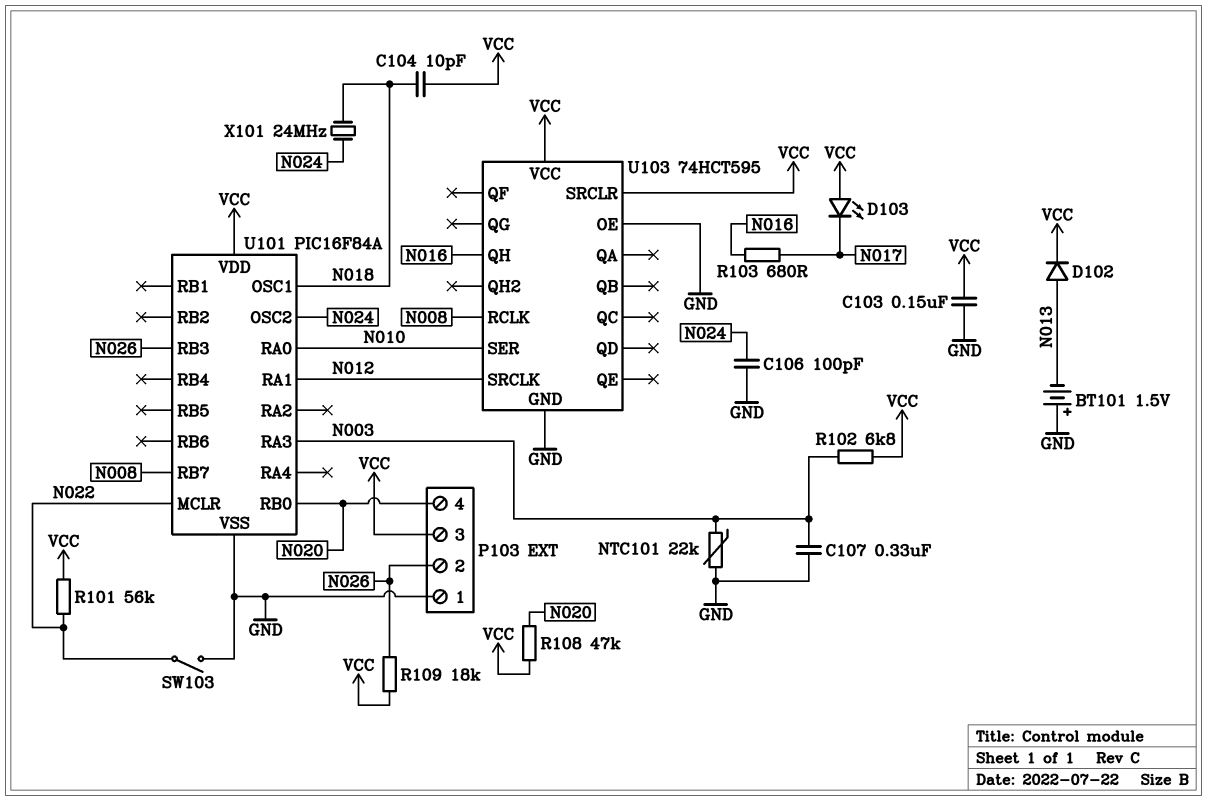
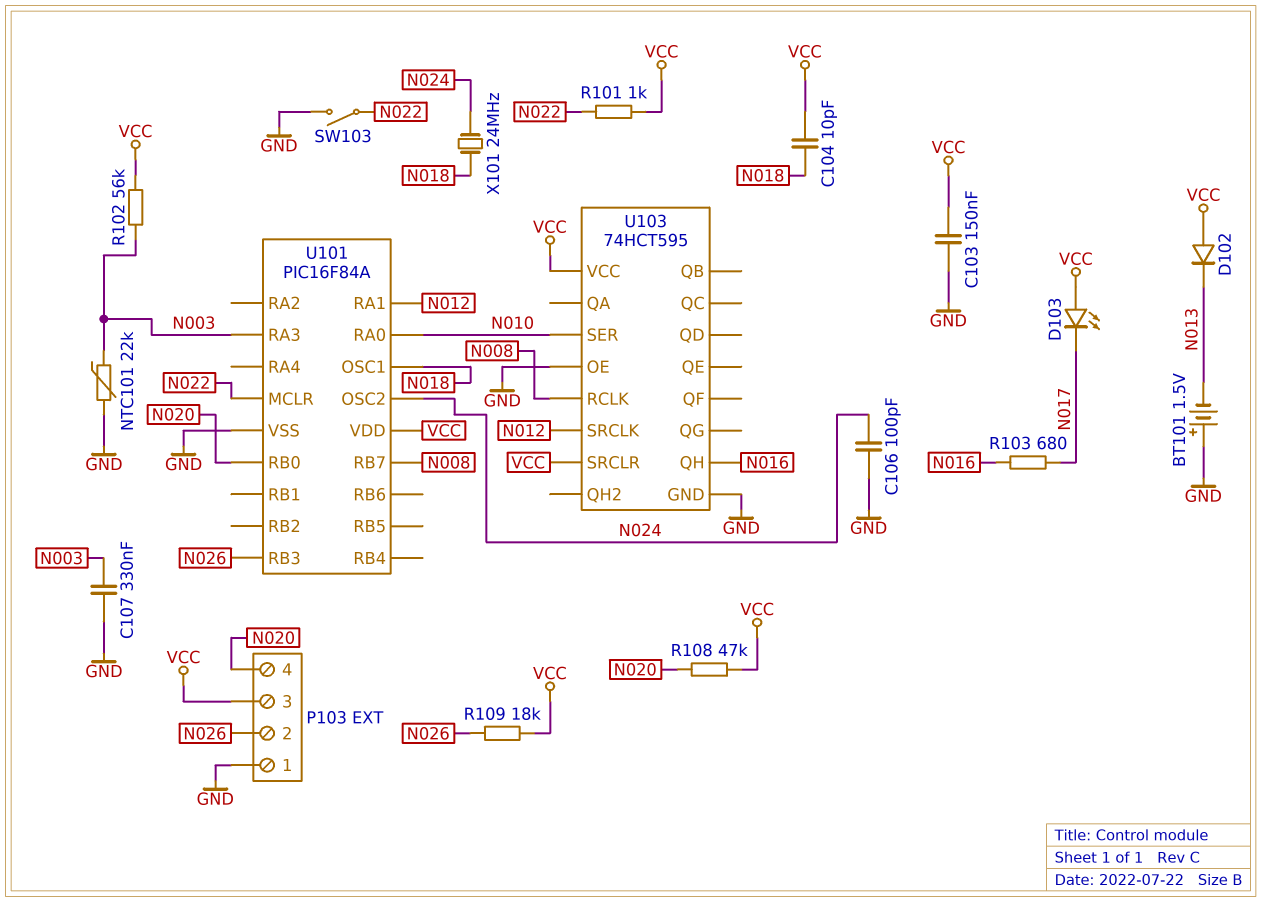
D102: diode (A N013, K VCC) -> diode (A VCC, K N013)
R101: 56k (N022, VCC) -> 1k (N022, VCC)
R102: 6.8k (N003, VCC) -> 56k (N003, VCC)

